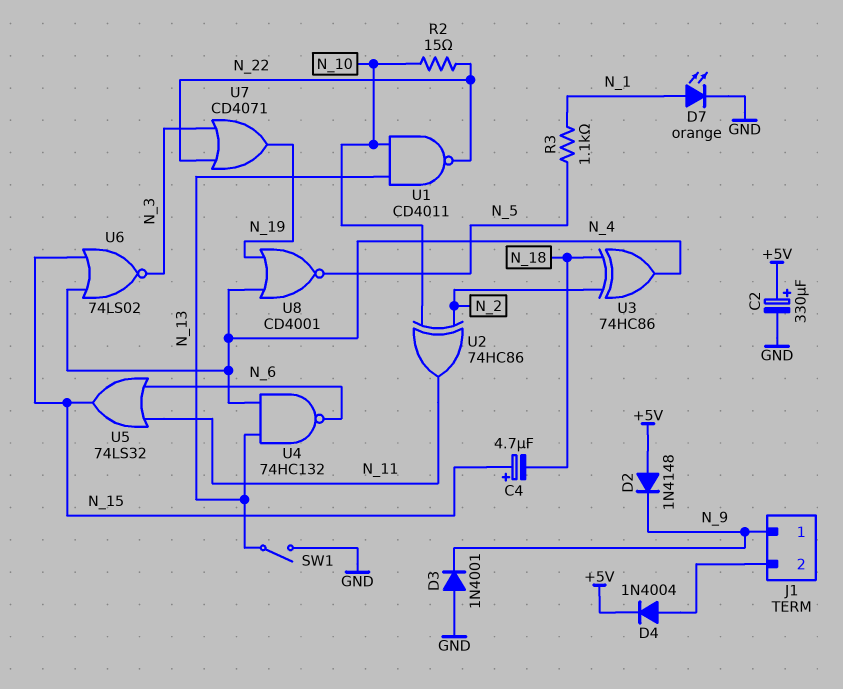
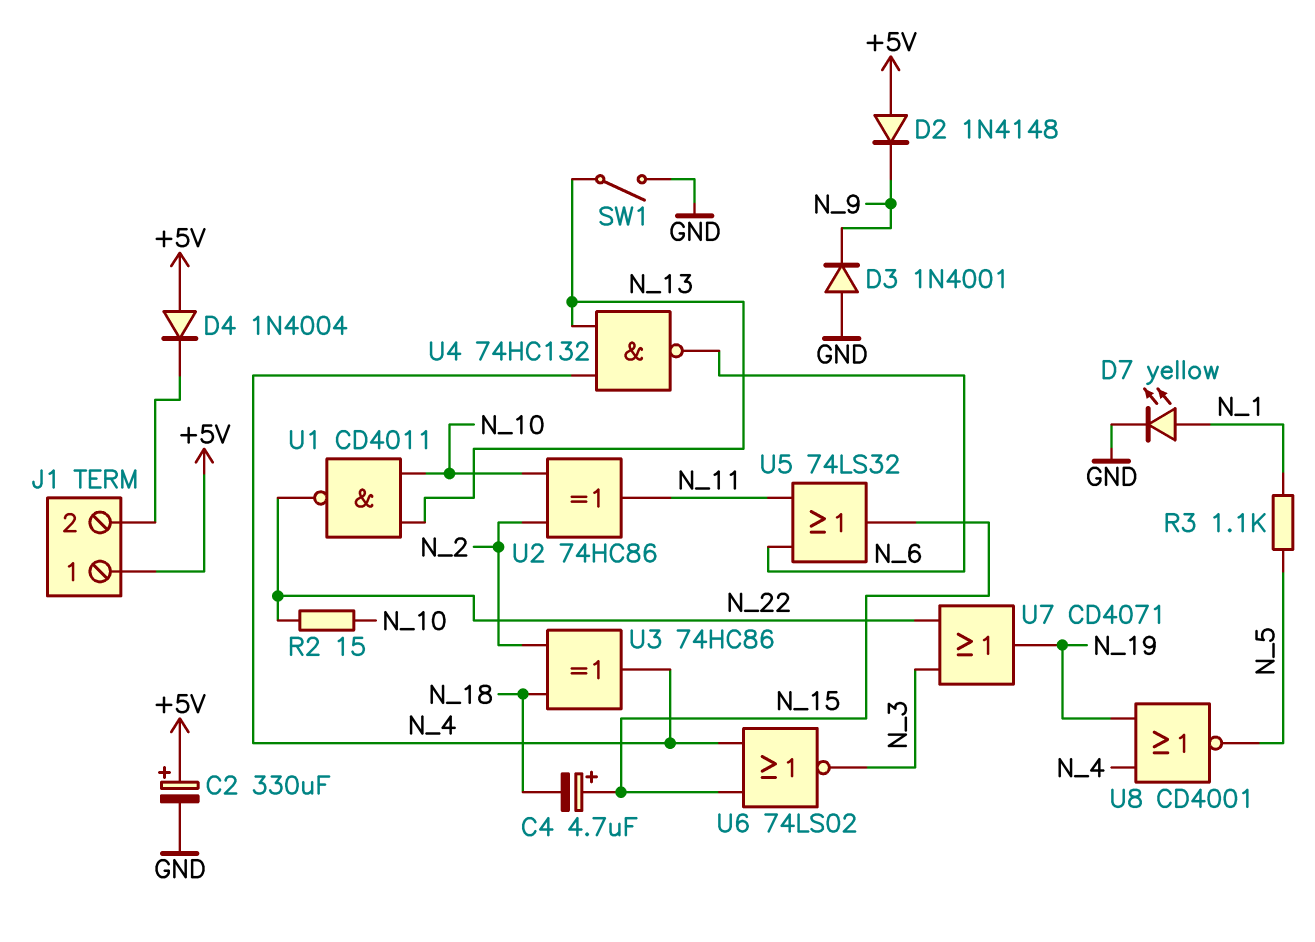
D4: diode 1N4004 (A J1/2, K +5V) -> diode 1N4004 (A +5V, K J1/2)
D7: LED orange (A N_1, K GND) -> LED yellow (A N_1, K GND)
J1 pin 1: N_9 -> +5V

